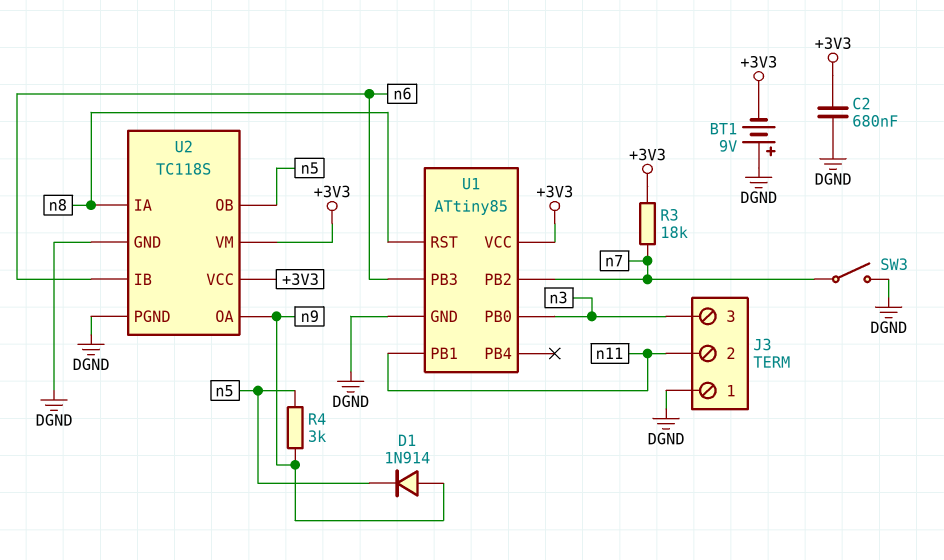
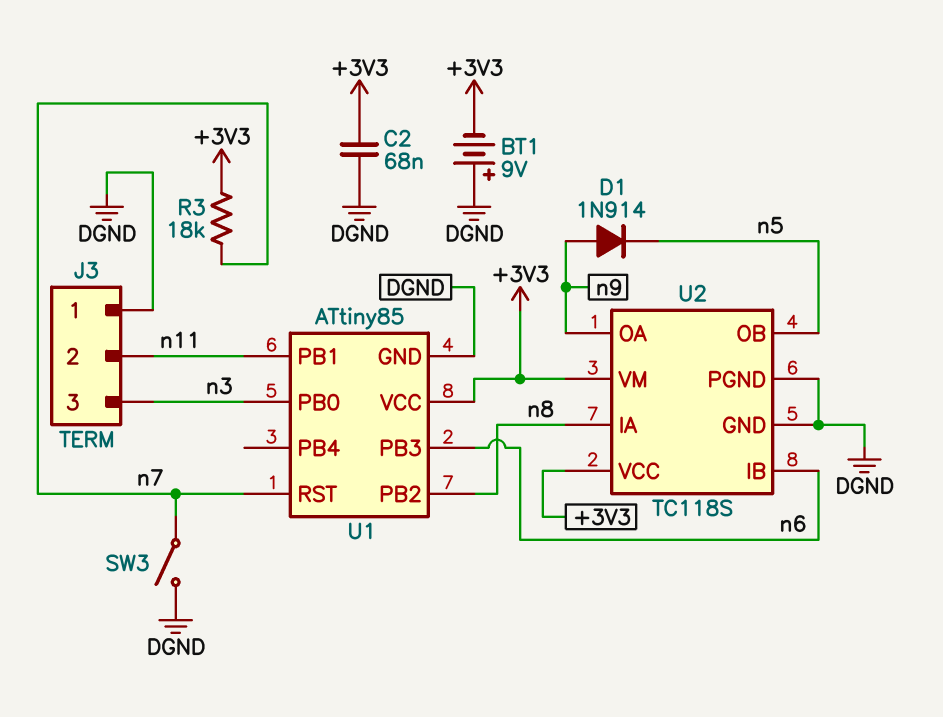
C2: 680nF (+3V3, DGND) -> 68nF (+3V3, DGND)
R4: 3k (n5, n9) -> none
U1 pin PB2: n7 -> n8
U1 pin RST: n8 -> n7

